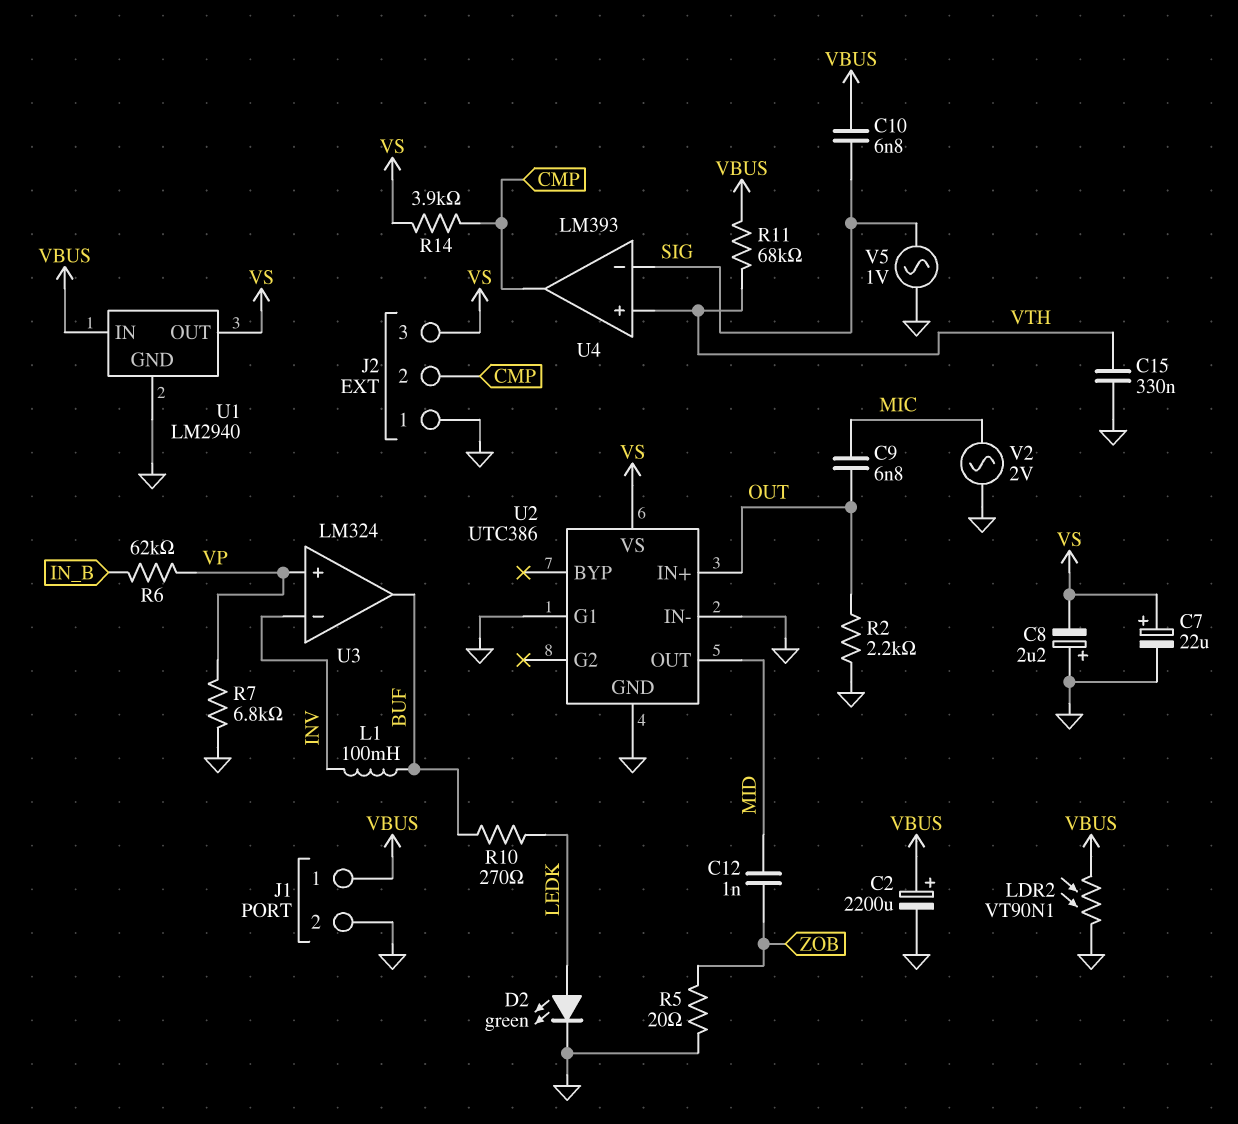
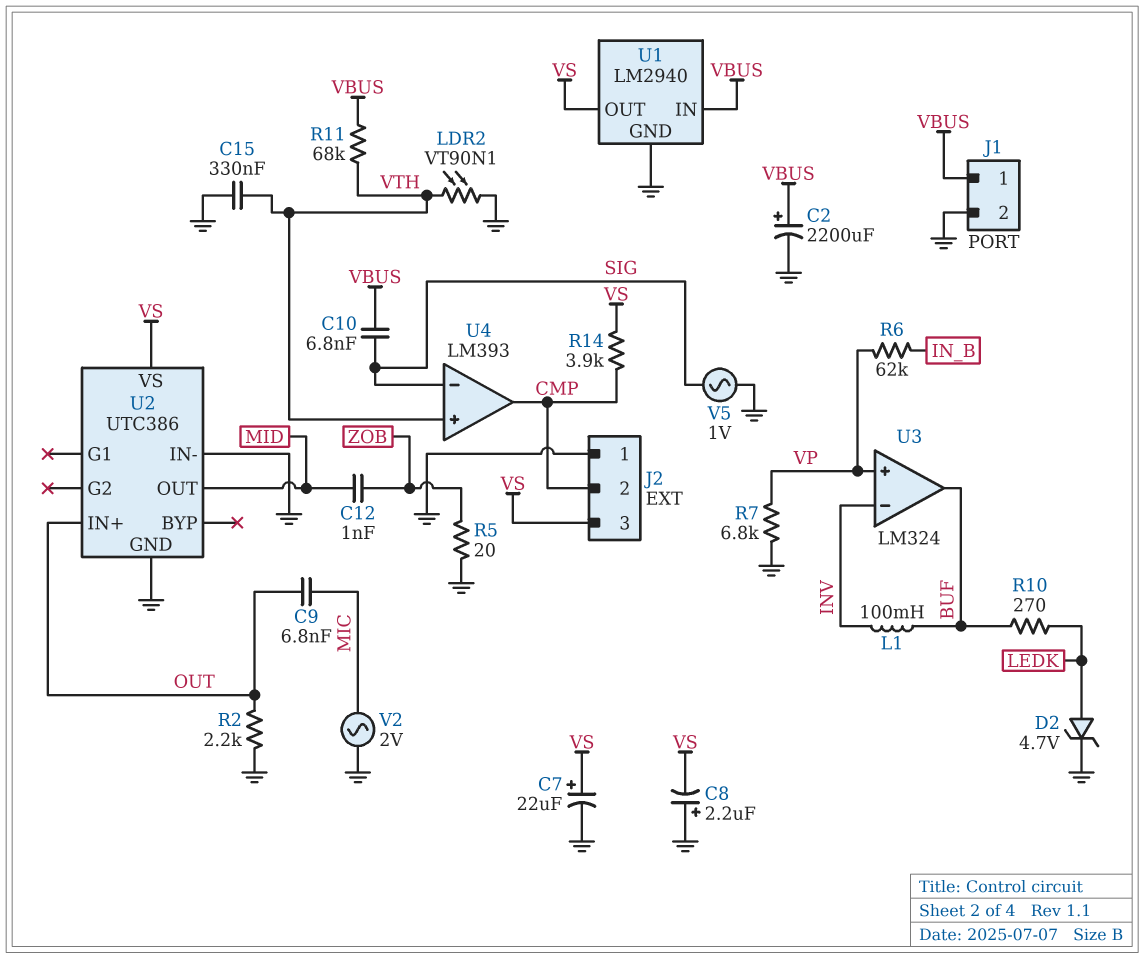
D2: LED green (A LEDK, K GND) -> zener 4.7V (A LEDK, K GND)
LDR2: VT90N1 (GND, VBUS) -> VT90N1 (GND, VTH)
U2 pin G1: GND -> none

